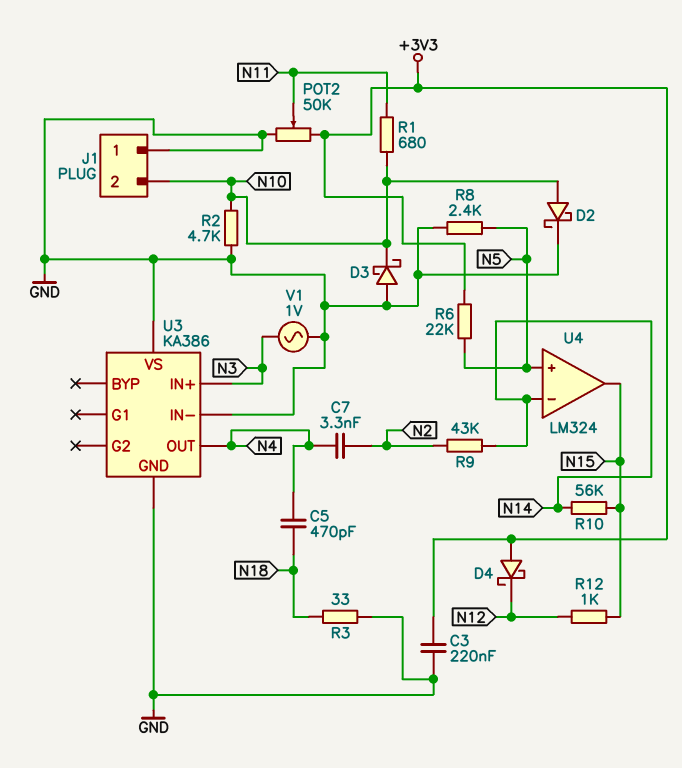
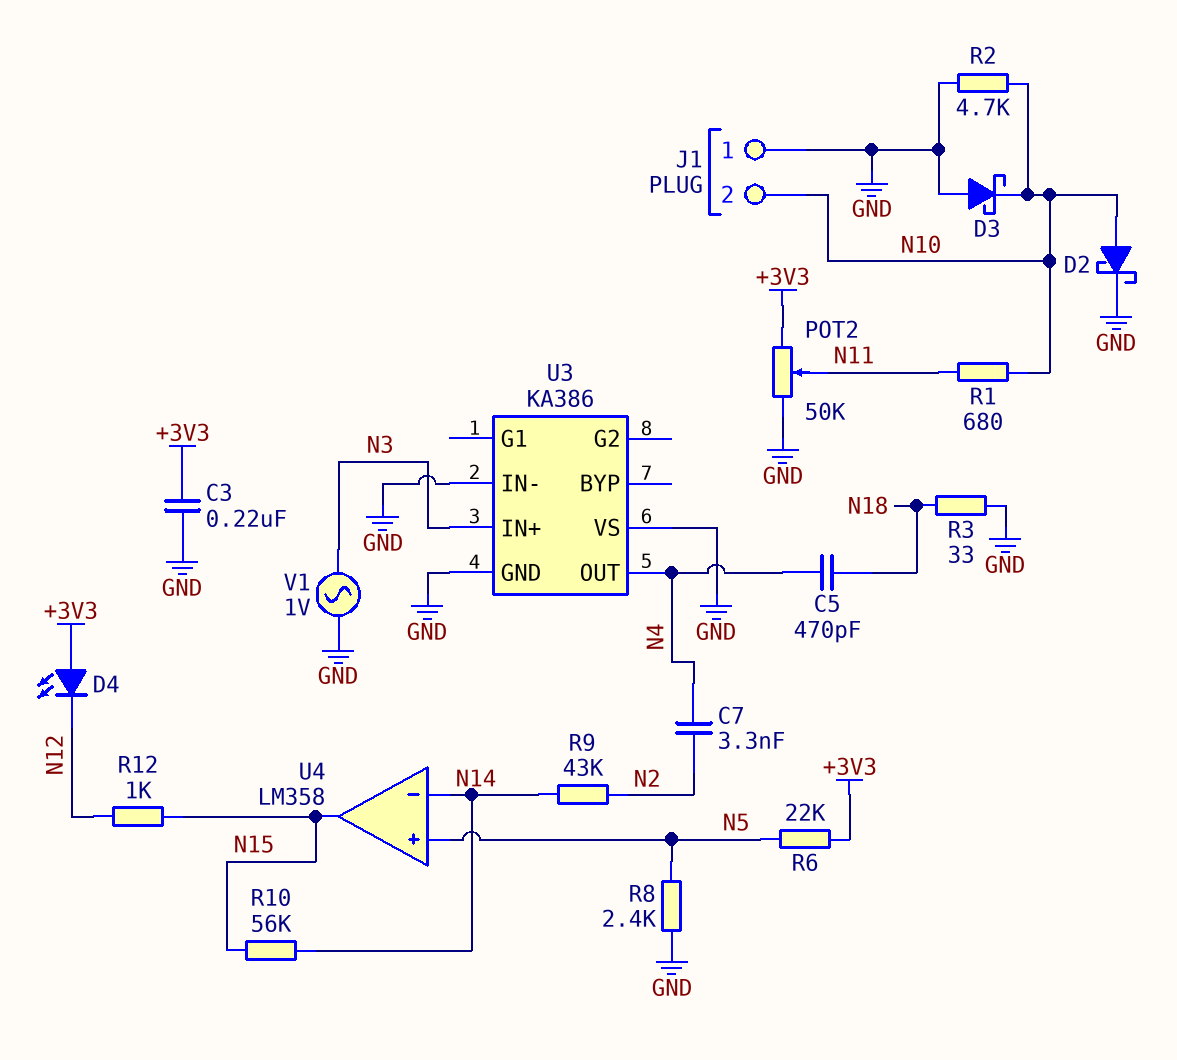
D4: schottky (A +3V3, K N12) -> LED (A +3V3, K N12)
U4: LM324 -> LM358

